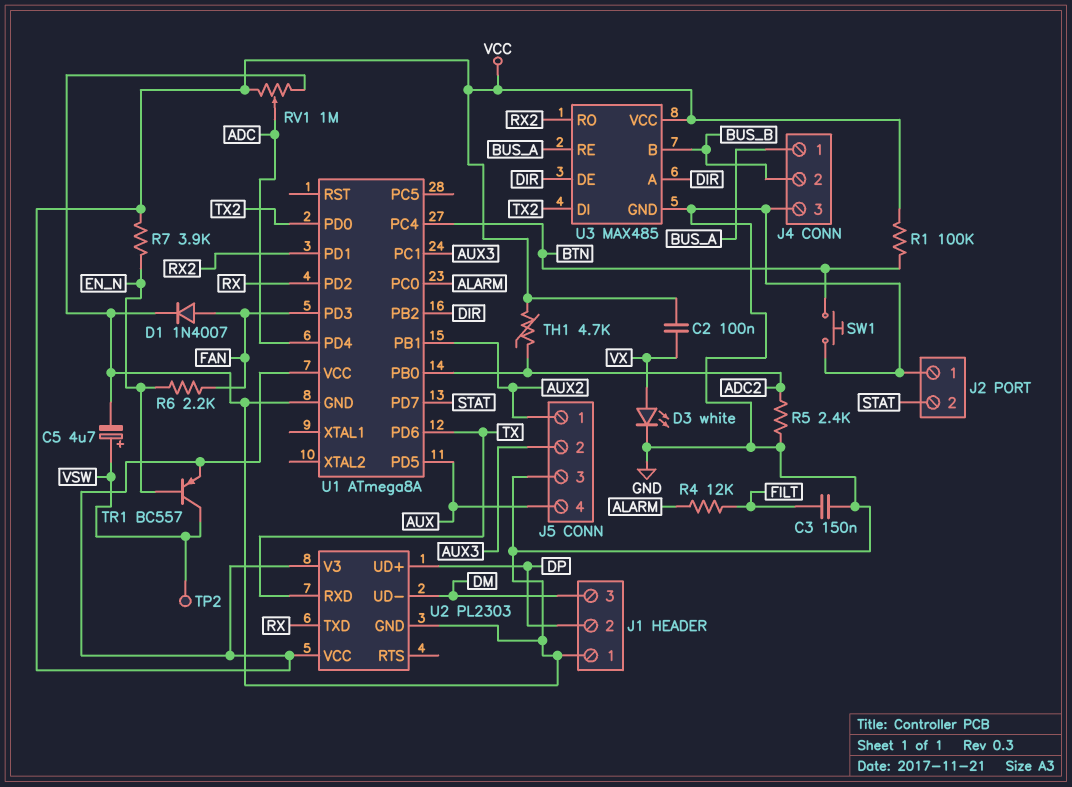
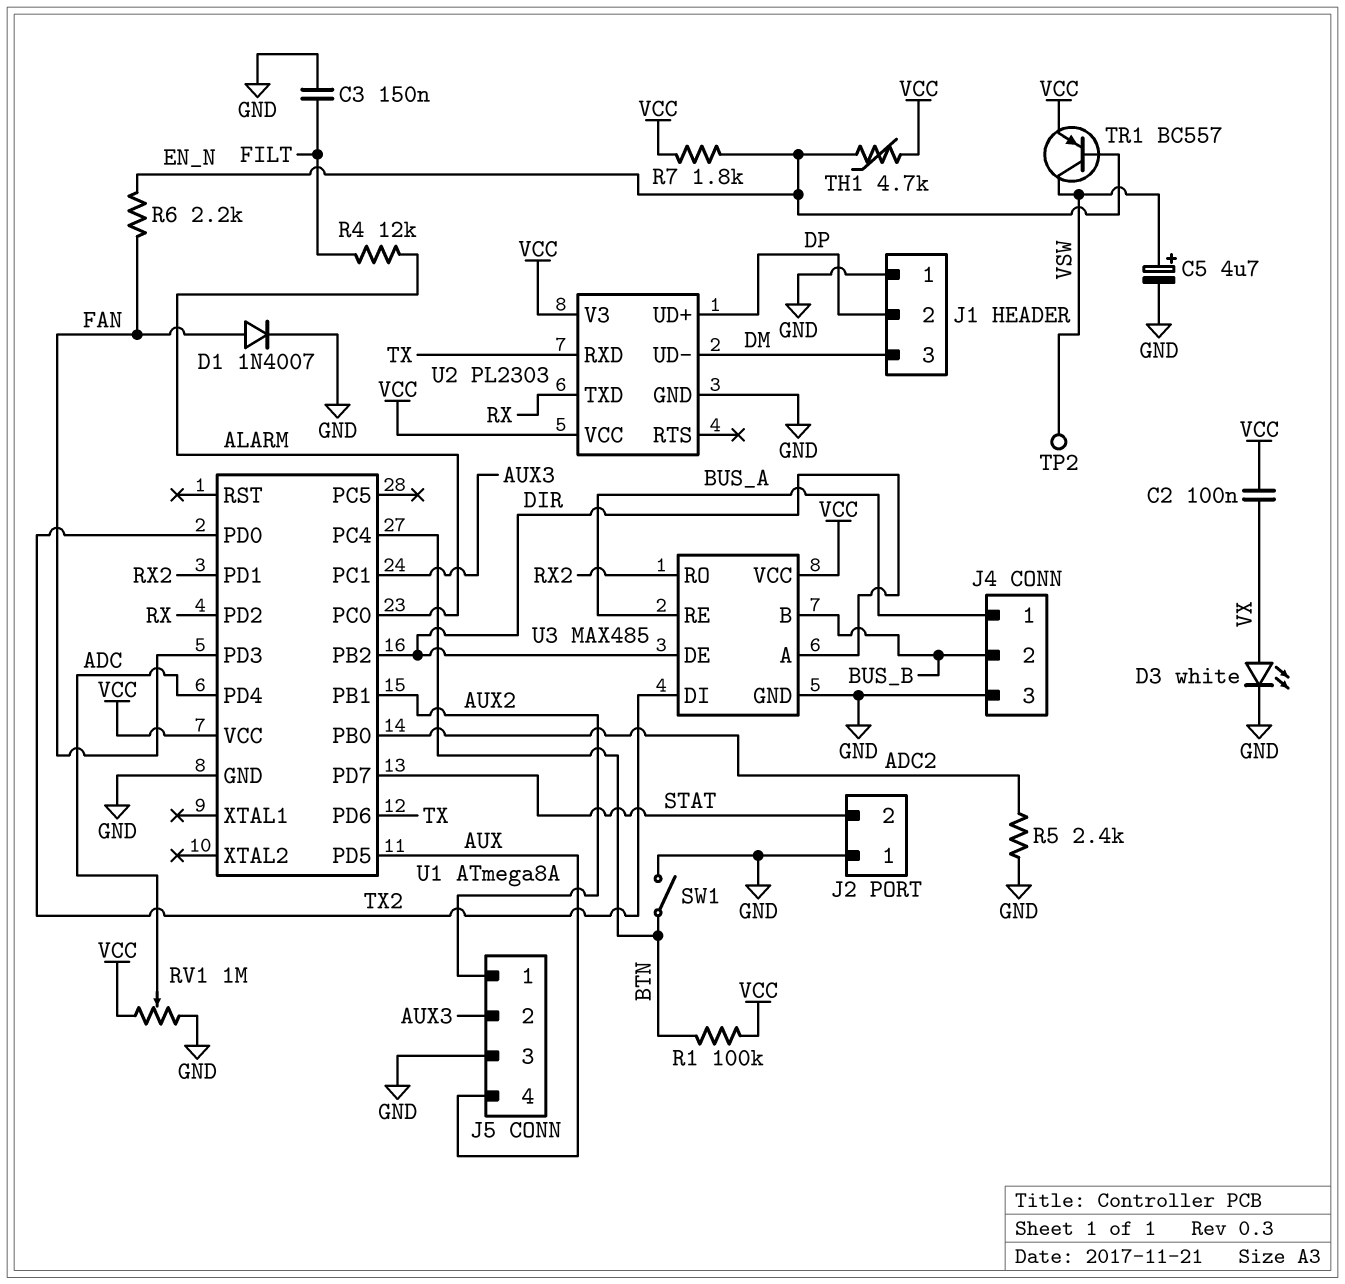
R7: 3.9k (EN_N, VCC) -> 1.8k (EN_N, VCC)
SW1: button (BTN, GND) -> switch (BTN, GND)
TH1: 4.7k (ADC2, VCC) -> 4.7k (EN_N, VCC)

